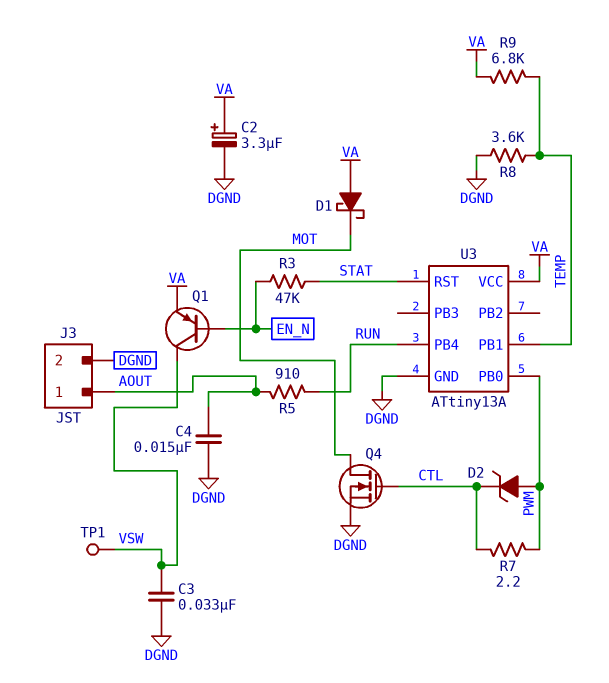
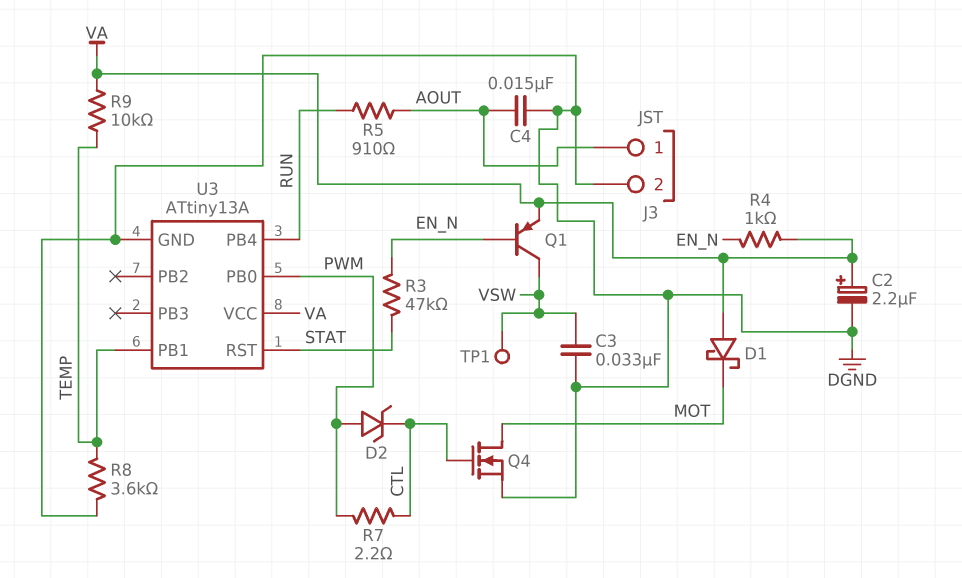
C2: 3.3uF (plus VA, minus DGND) -> 2.2uF (plus VA, minus DGND)
R4: none -> 1k (EN_N, VA)
R9: 6.8k (TEMP, VA) -> 10k (TEMP, VA)

